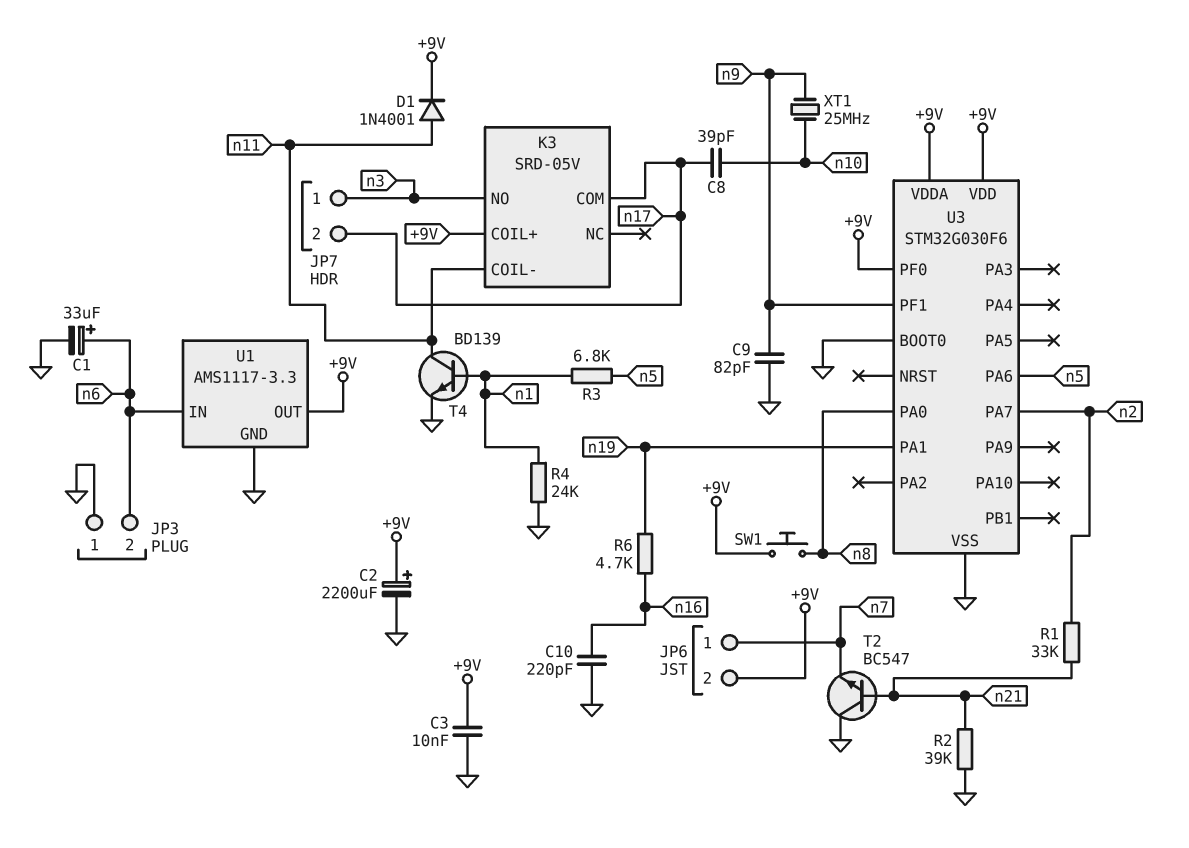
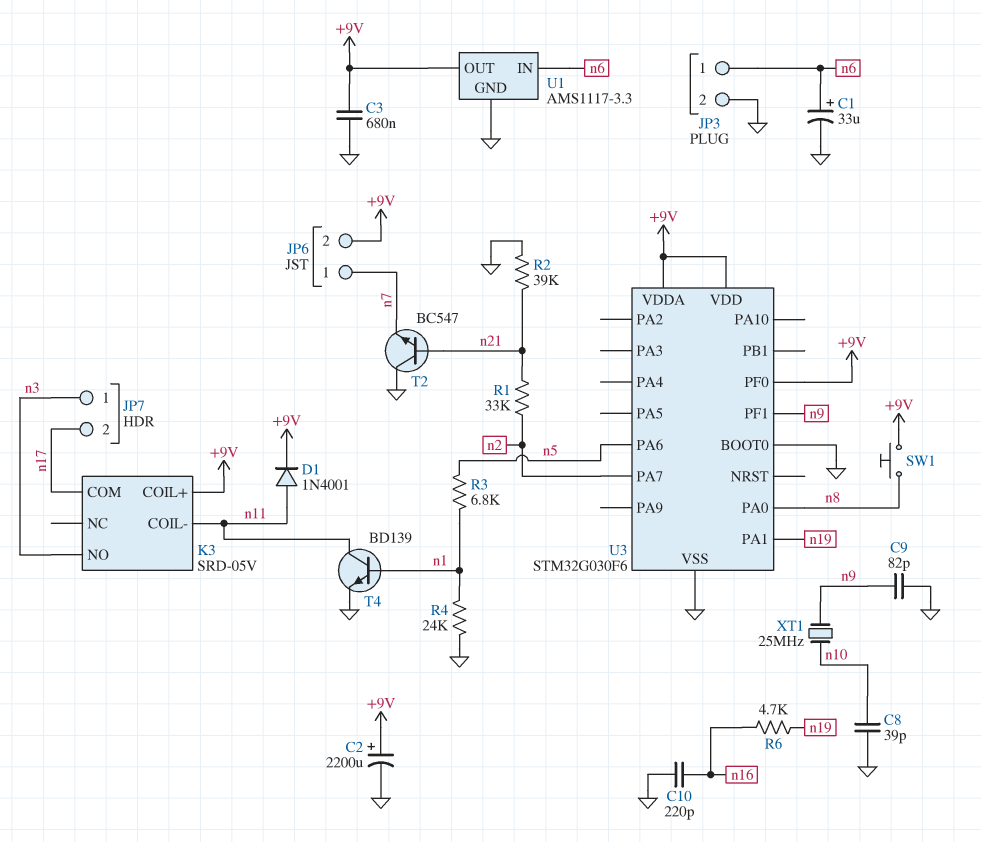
C3: 10nF (+9V, GND) -> 680nF (+9V, GND)
C8: 39pF (n10, n17) -> 39pF (GND, n10)
JP3 pin 1: GND -> n6
JP3 pin 2: n6 -> GND

